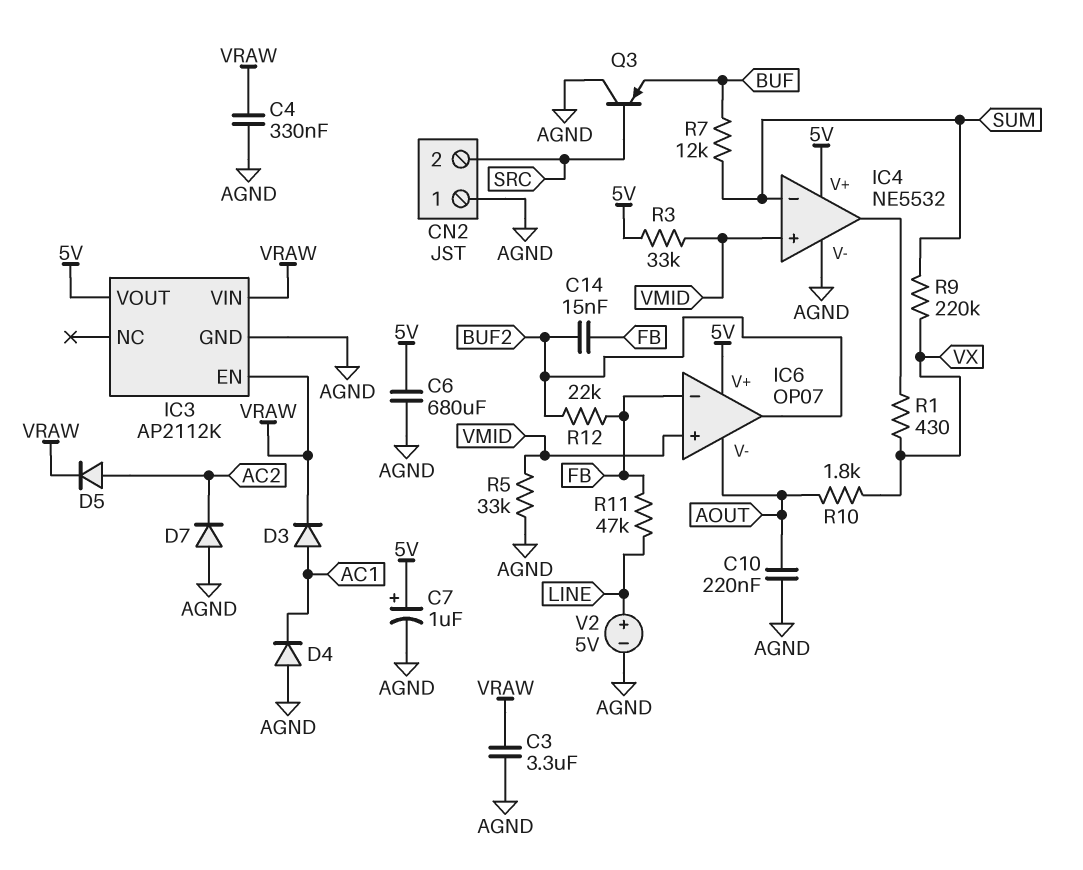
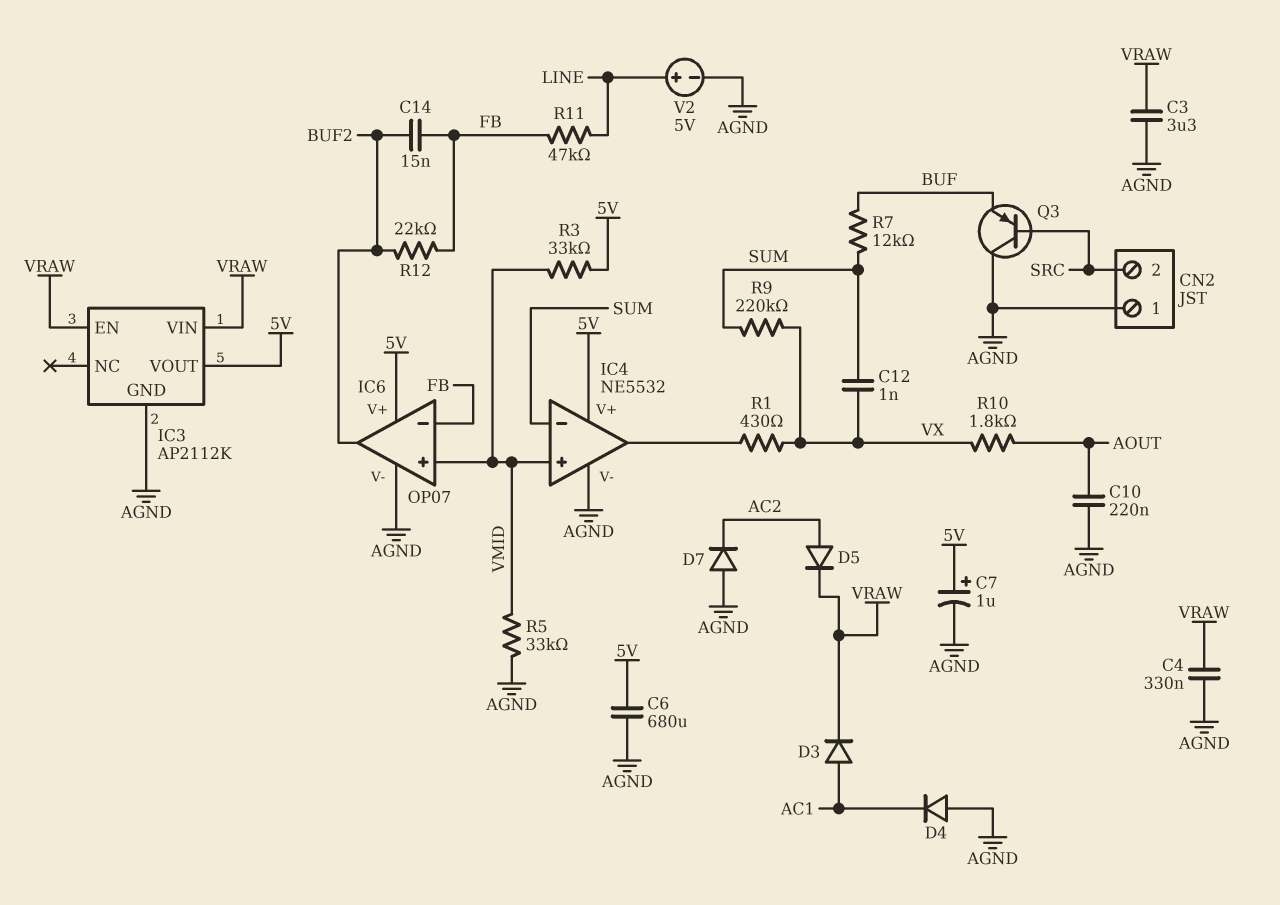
C12: none -> 1nF (SUM, VX)
IC6 pin V-: AOUT -> AGND

